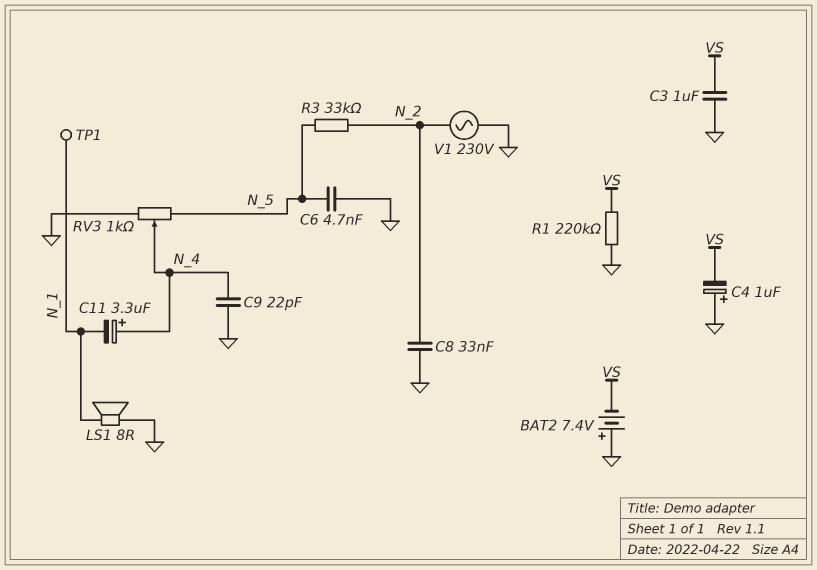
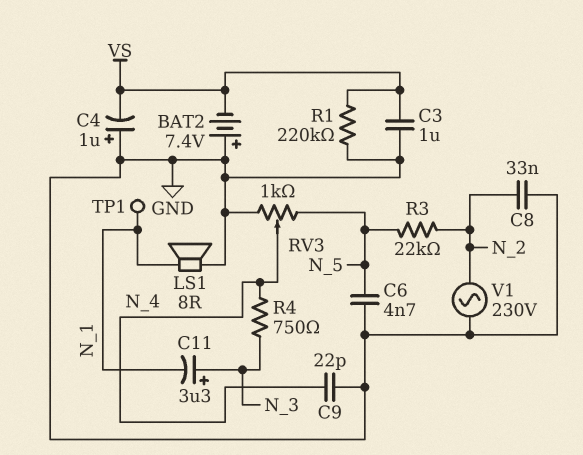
C11: 3.3uF (plus N_4, minus N_1) -> 3.3uF (plus N_3, minus N_1)
R3: 33k (N_2, N_5) -> 22k (N_2, N_5)
R4: none -> 750 (N_3, N_4)

